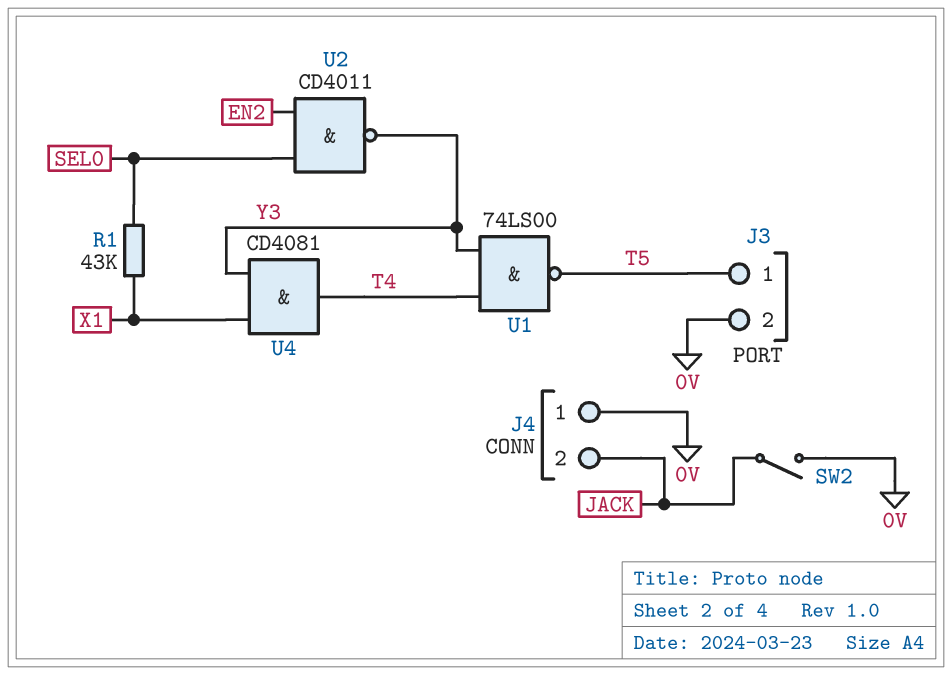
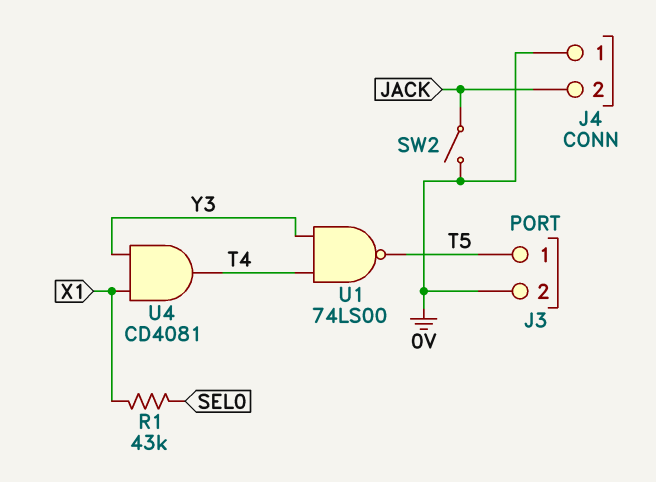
U2: NAND CD4011 (in EN2, in SEL0, out Y3) -> none

